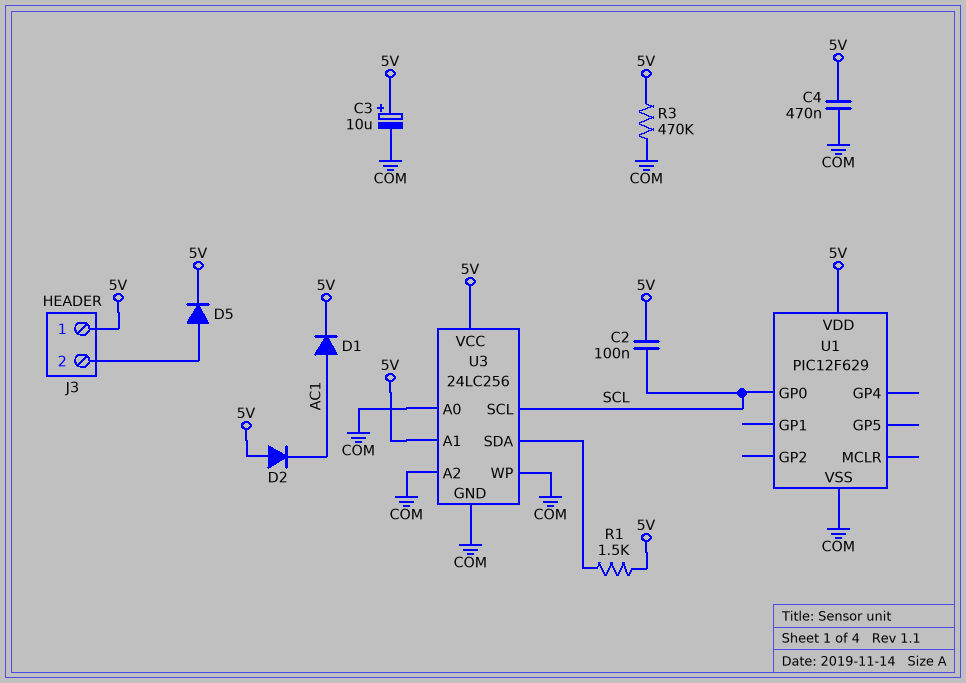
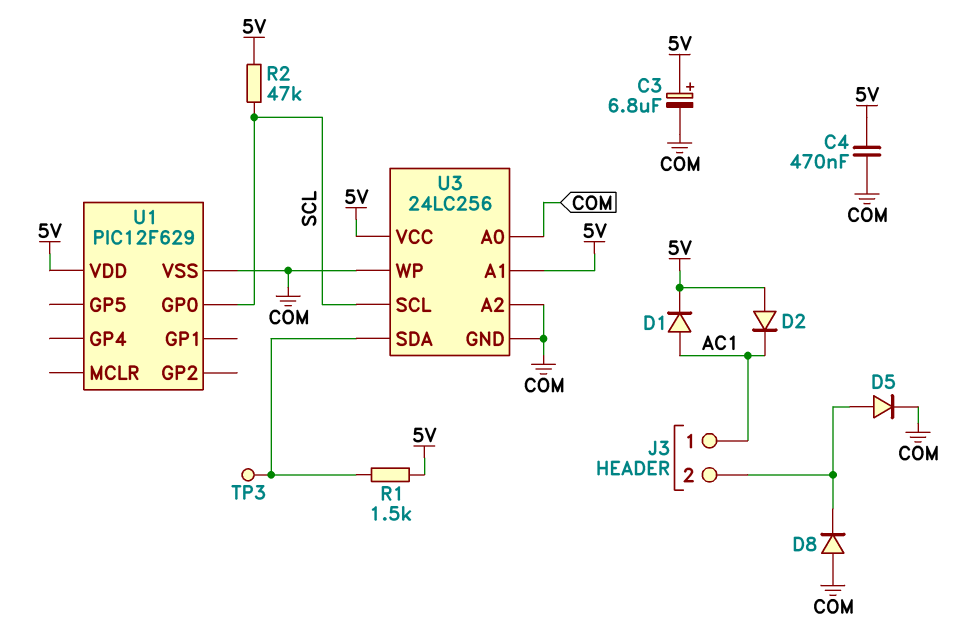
C2: 100nF (5V, SCL) -> none
C3: 10uF (plus 5V, minus COM) -> 6.8uF (plus 5V, minus COM)
D5: diode (A J3/2, K 5V) -> diode (A J3/2, K COM)
D8: none -> diode (A COM, K J3/2)
J3 pin 1: 5V -> AC1
R2: none -> 47k (5V, SCL)
R3: 470k (5V, COM) -> none
TP3: none -> test point (U3/SDA)

